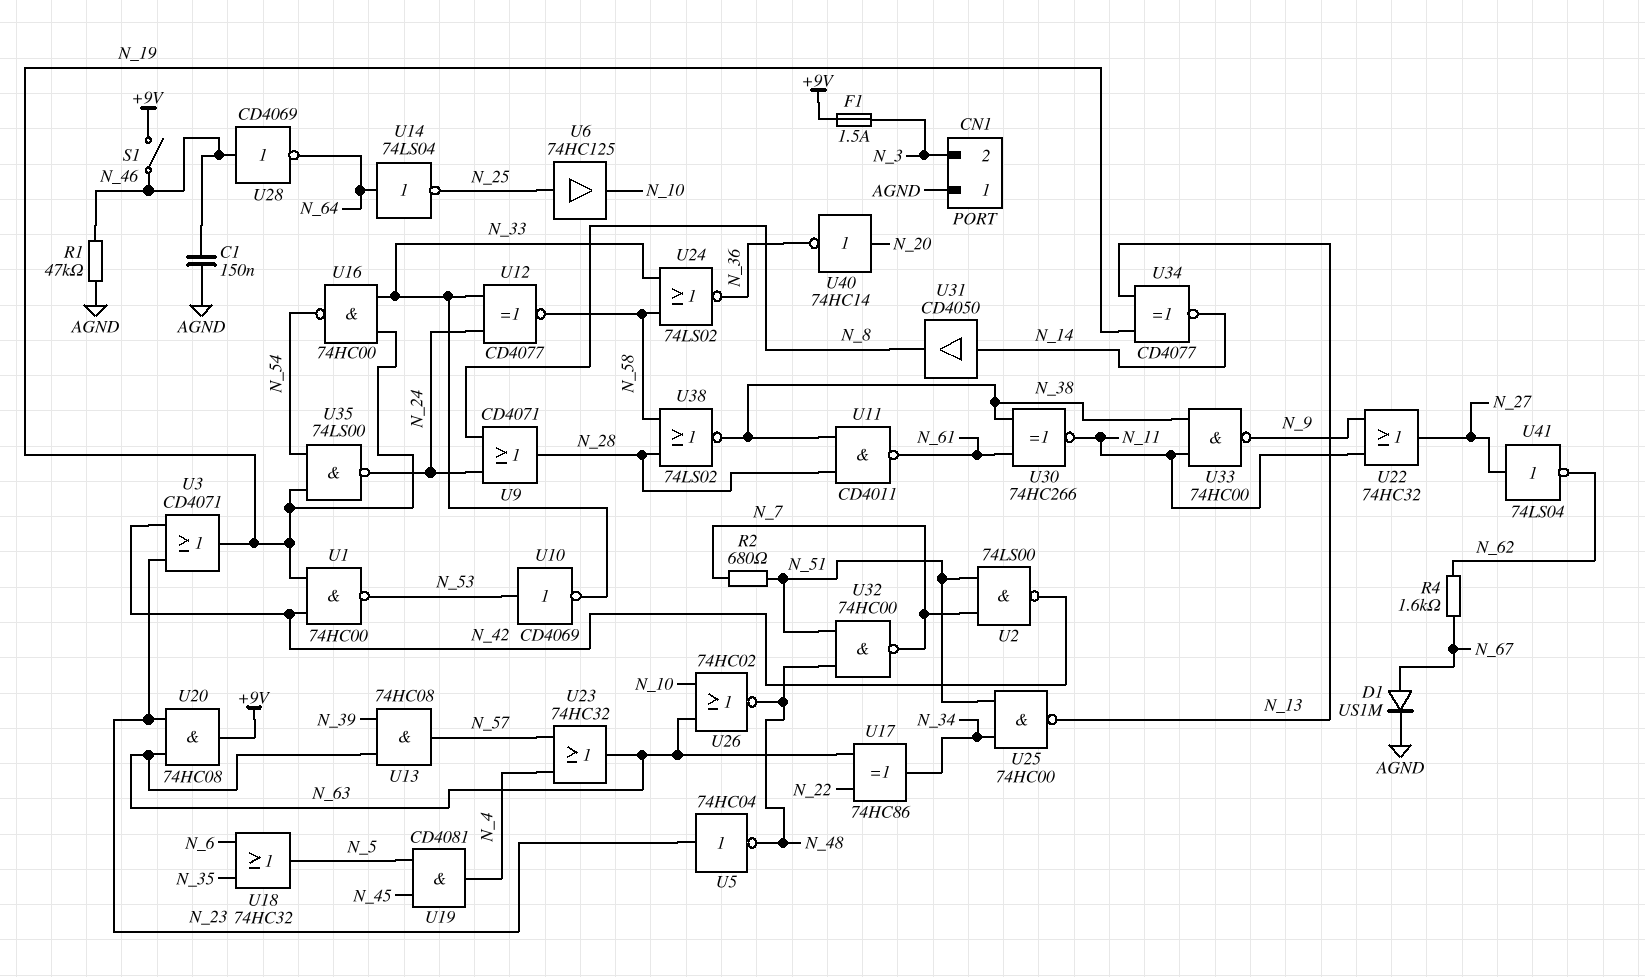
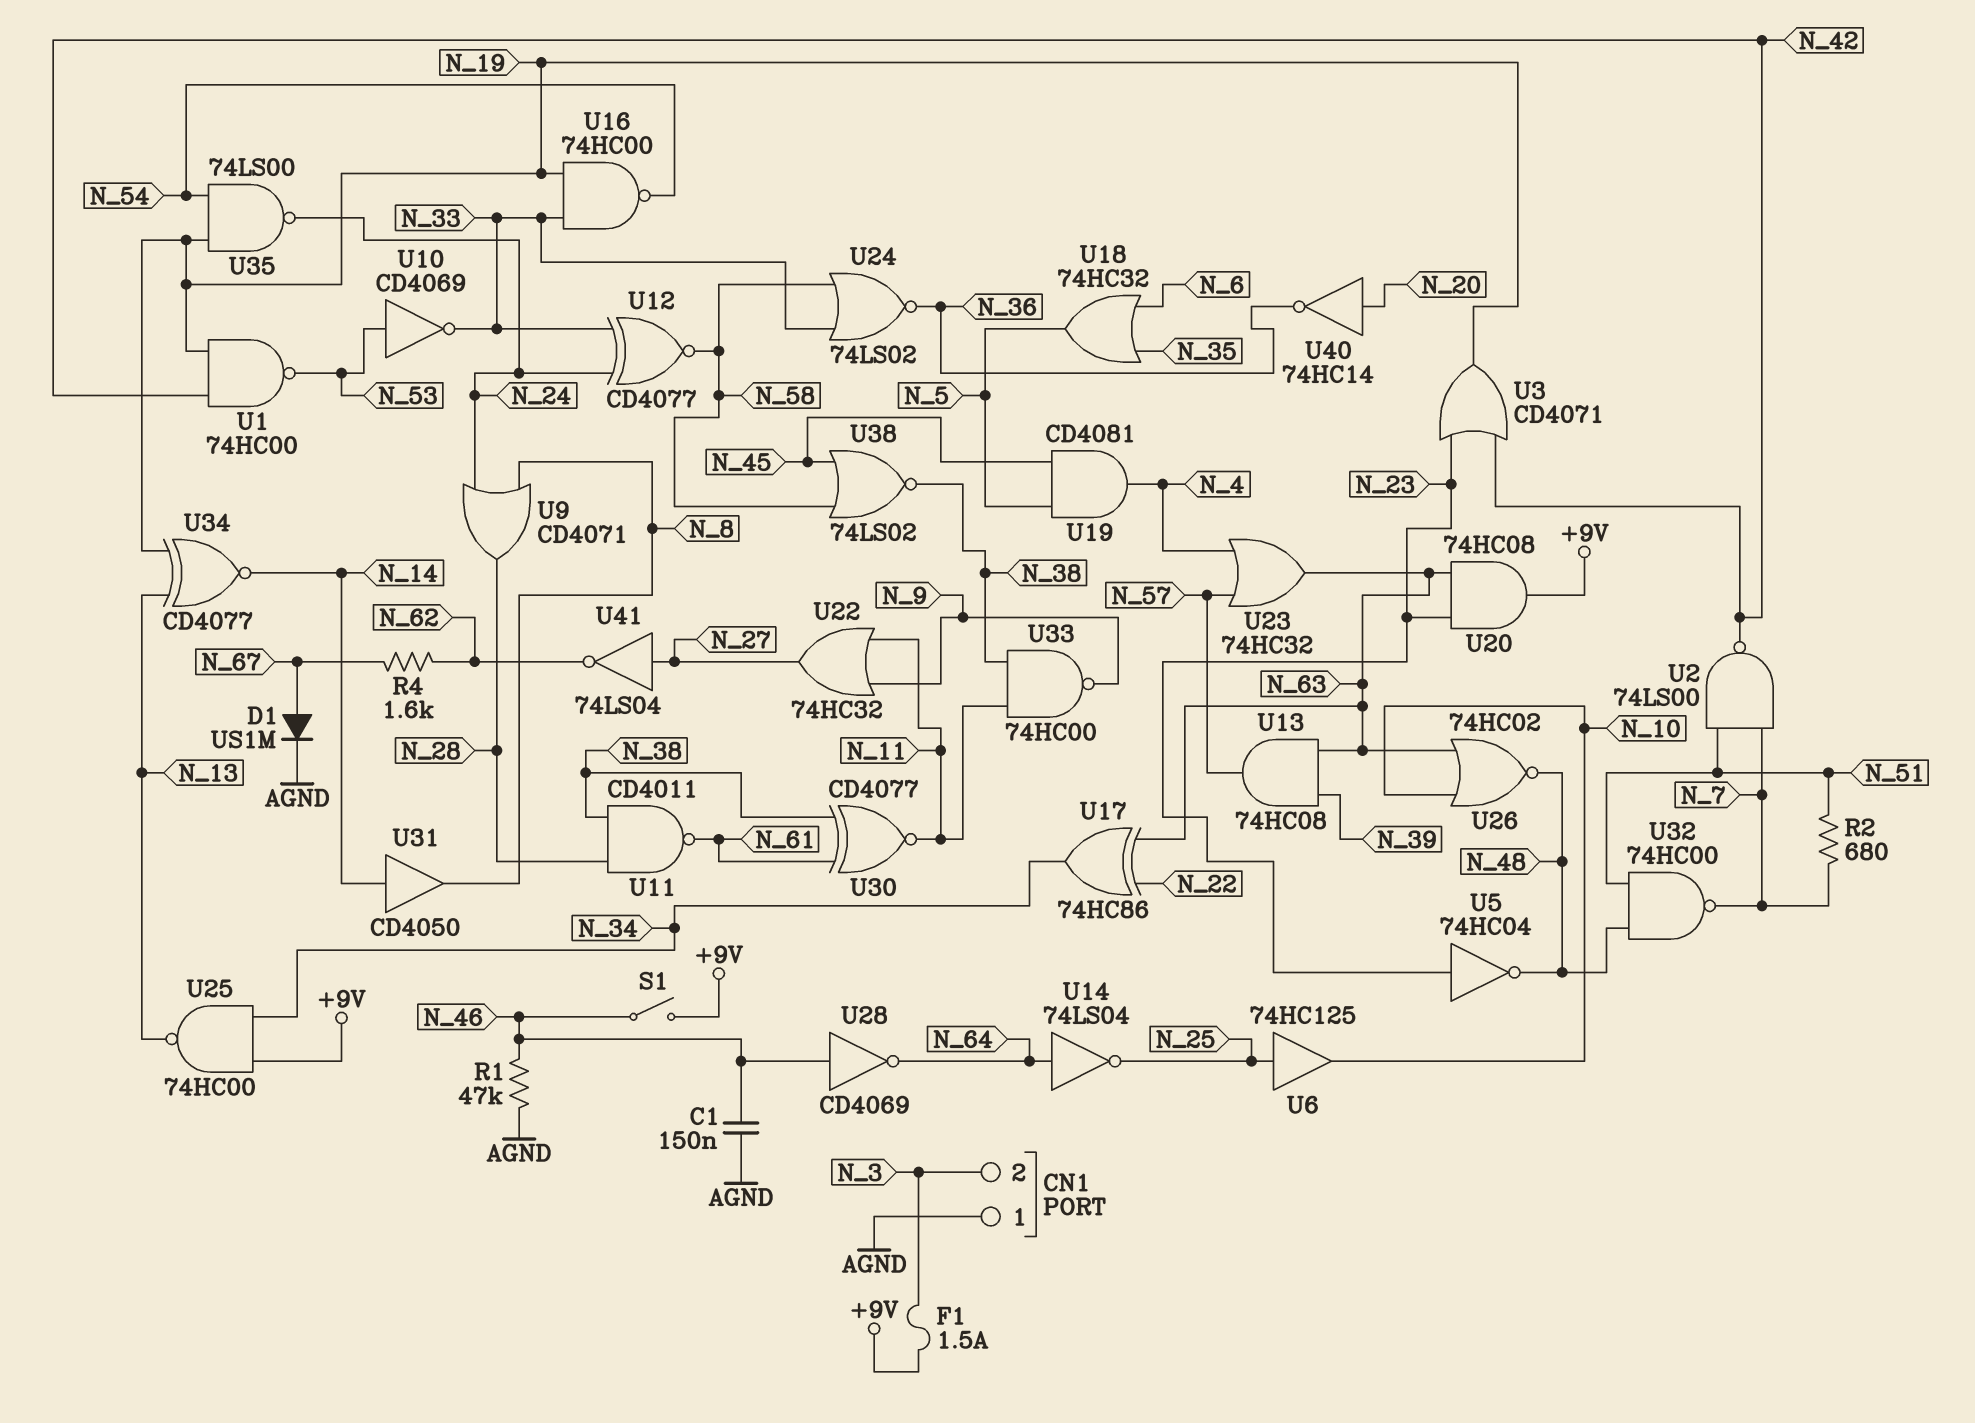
U25: NAND 74HC00 (in N_34, in N_51, out N_13) -> NAND 74HC00 (in +9V, in N_34, out N_13)
U30: XNOR 74HC266 (in N_38, in N_61, out N_11) -> XNOR CD4077 (in N_38, in N_61, out N_11)
U38: NOR 74LS02 (in N_28, in N_58, out N_38) -> NOR 74LS02 (in N_45, in N_58, out N_38)

